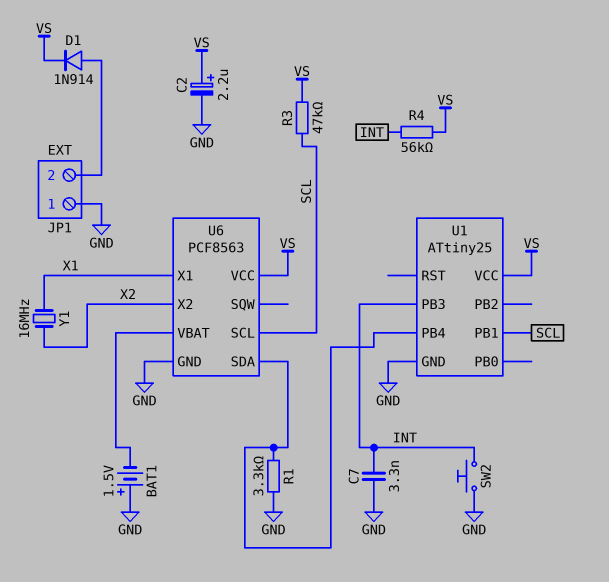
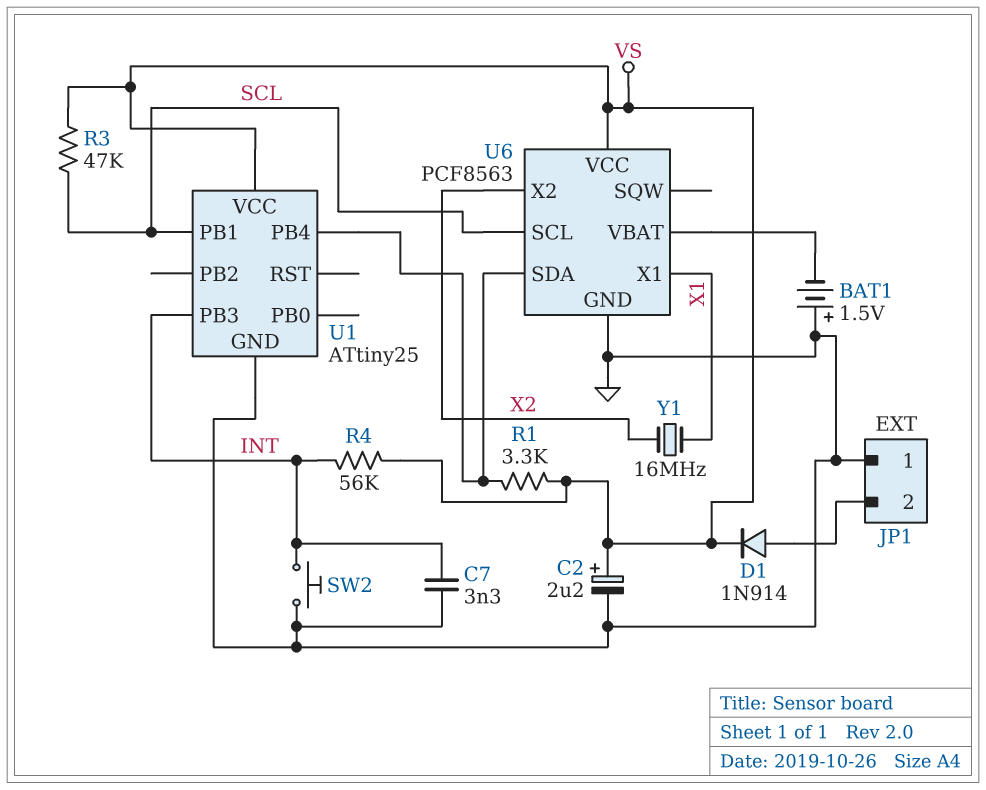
R1: 3.3k (GND, U1/PB4) -> 3.3k (U1/PB4, VS)

